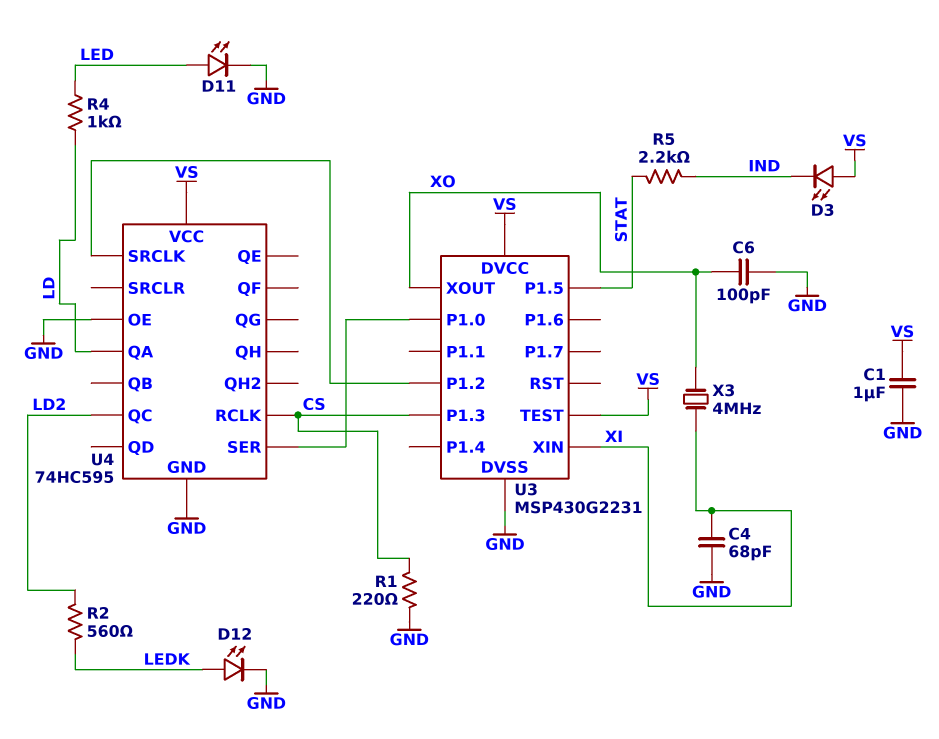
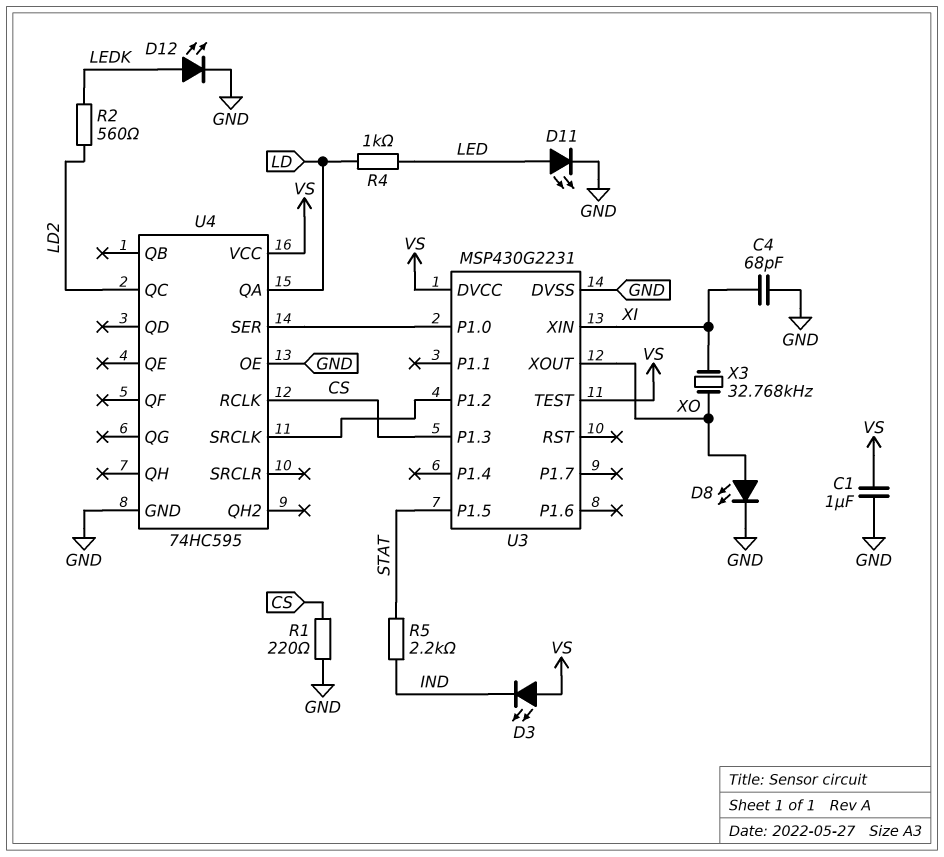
C6: 100pF (GND, XO) -> none
D8: none -> LED (A XO, K GND)
X3: 4MHz (XI, XO) -> 32.768kHz (XI, XO)

